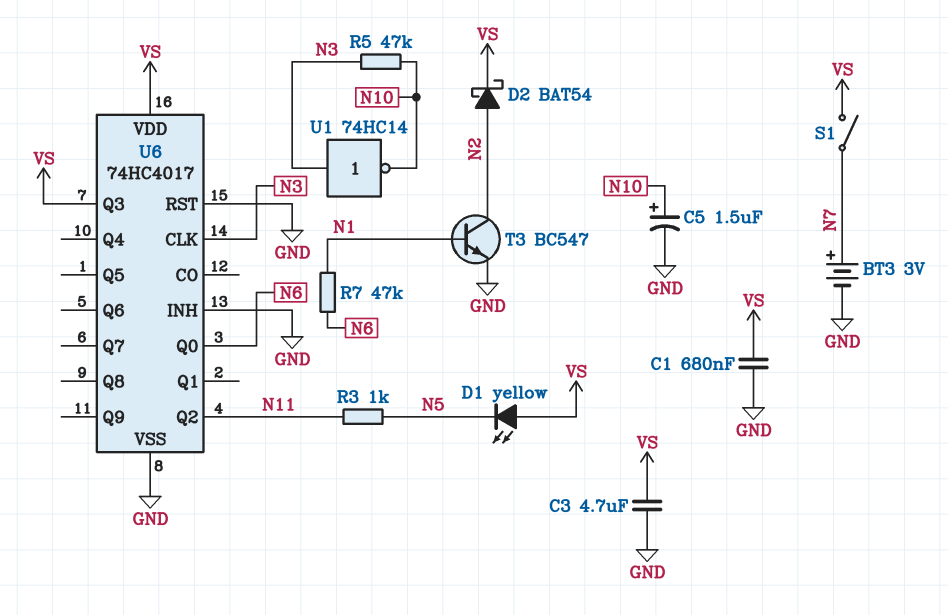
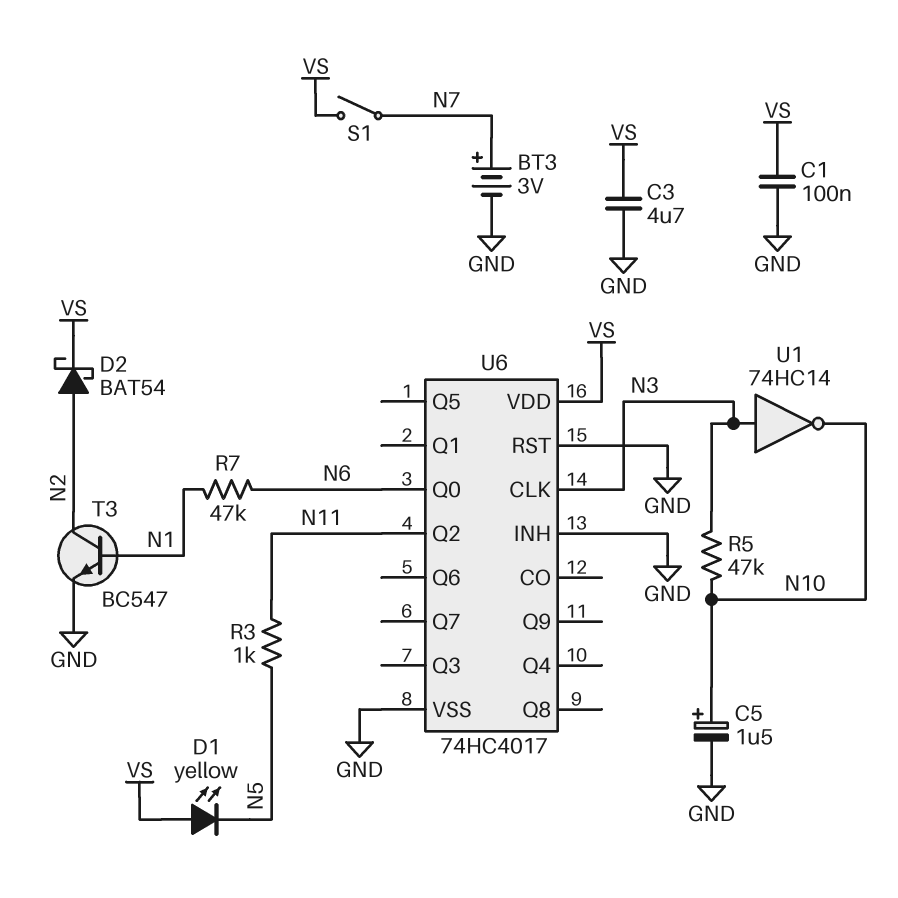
C1: 680nF (GND, VS) -> 100nF (GND, VS)
U6 pin Q3: VS -> none

